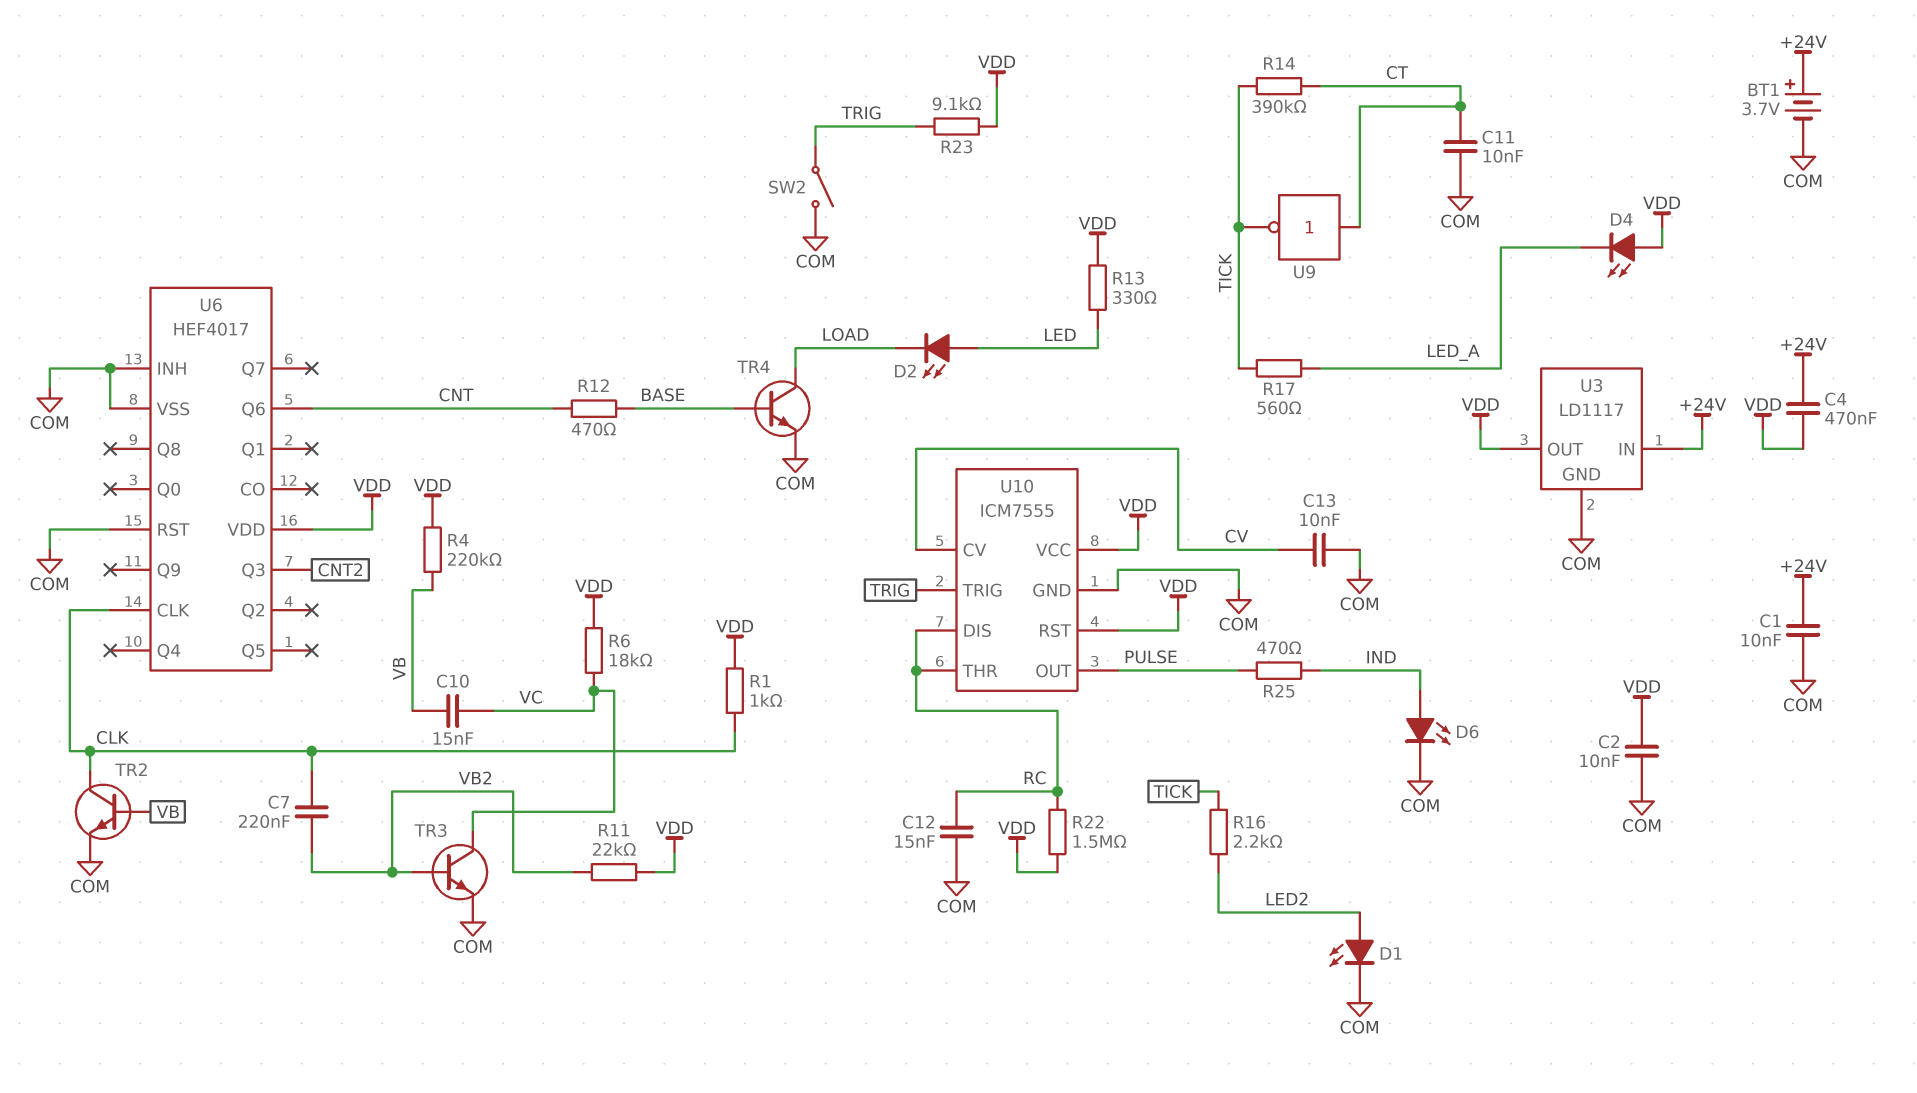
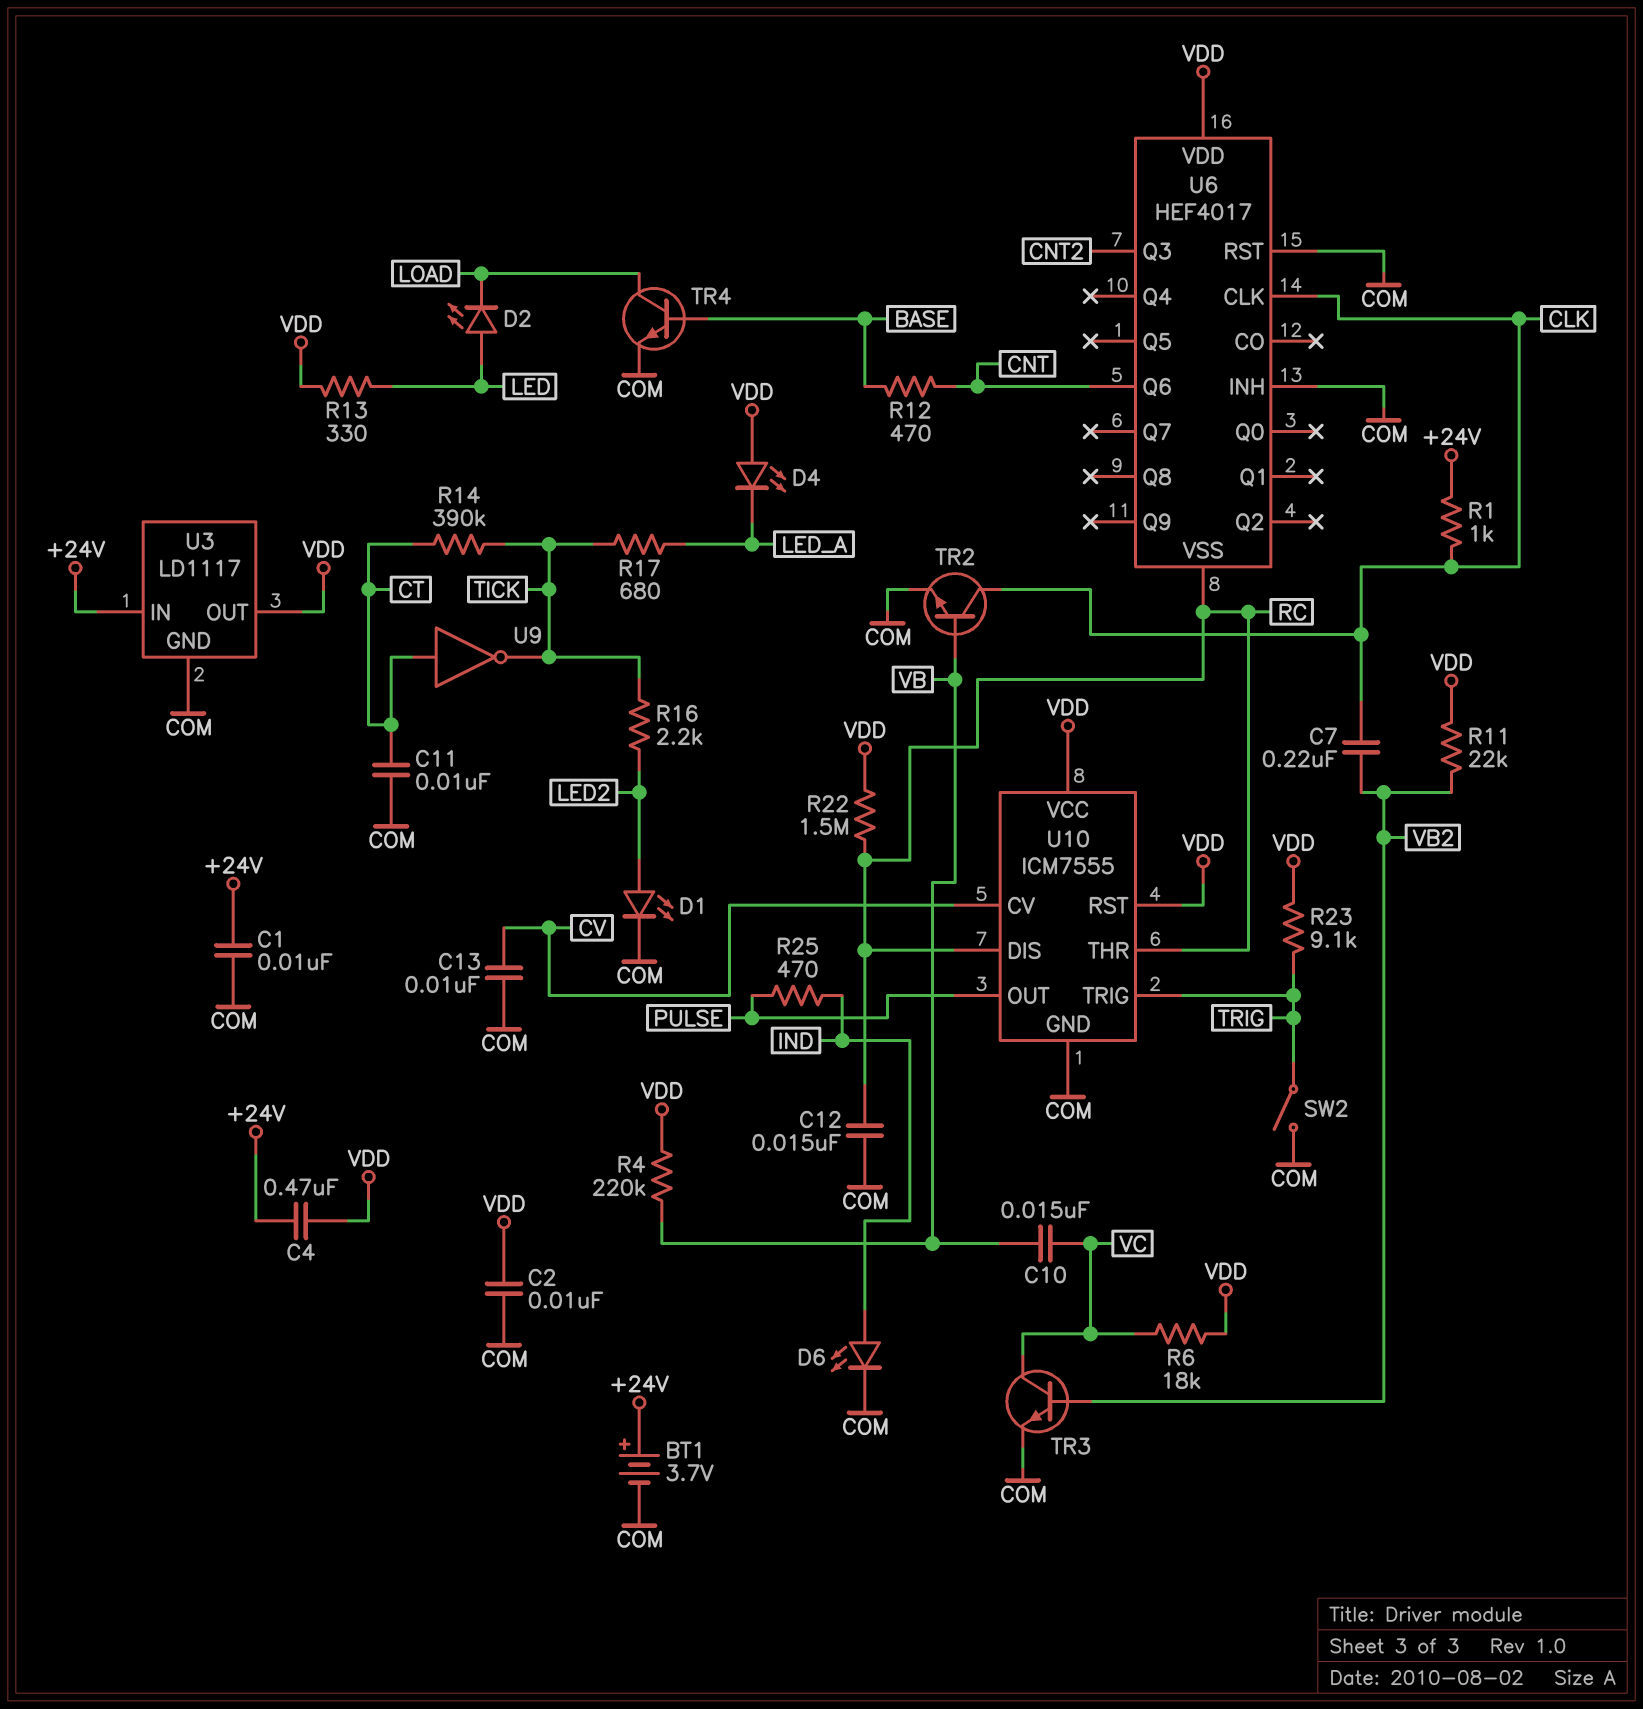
R1: 1k (CLK, VDD) -> 1k (+24V, CLK)
R17: 560 (LED_A, TICK) -> 680 (LED_A, TICK)
U6 pin VSS: COM -> RC

